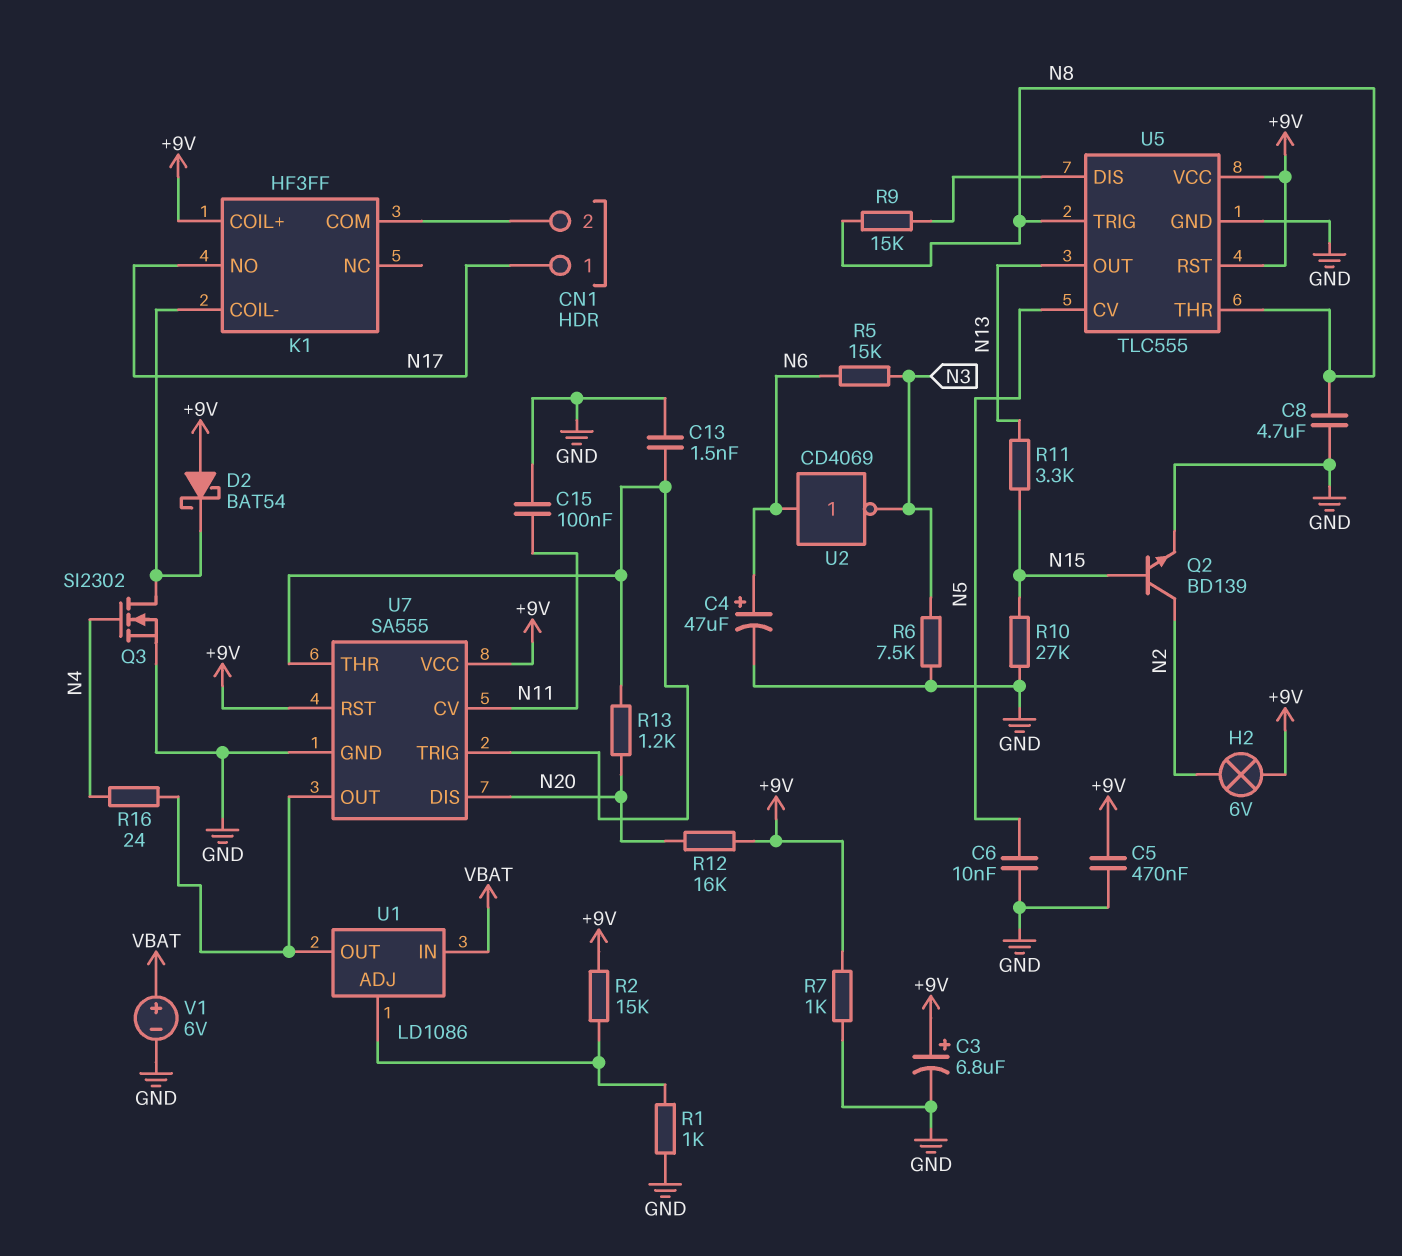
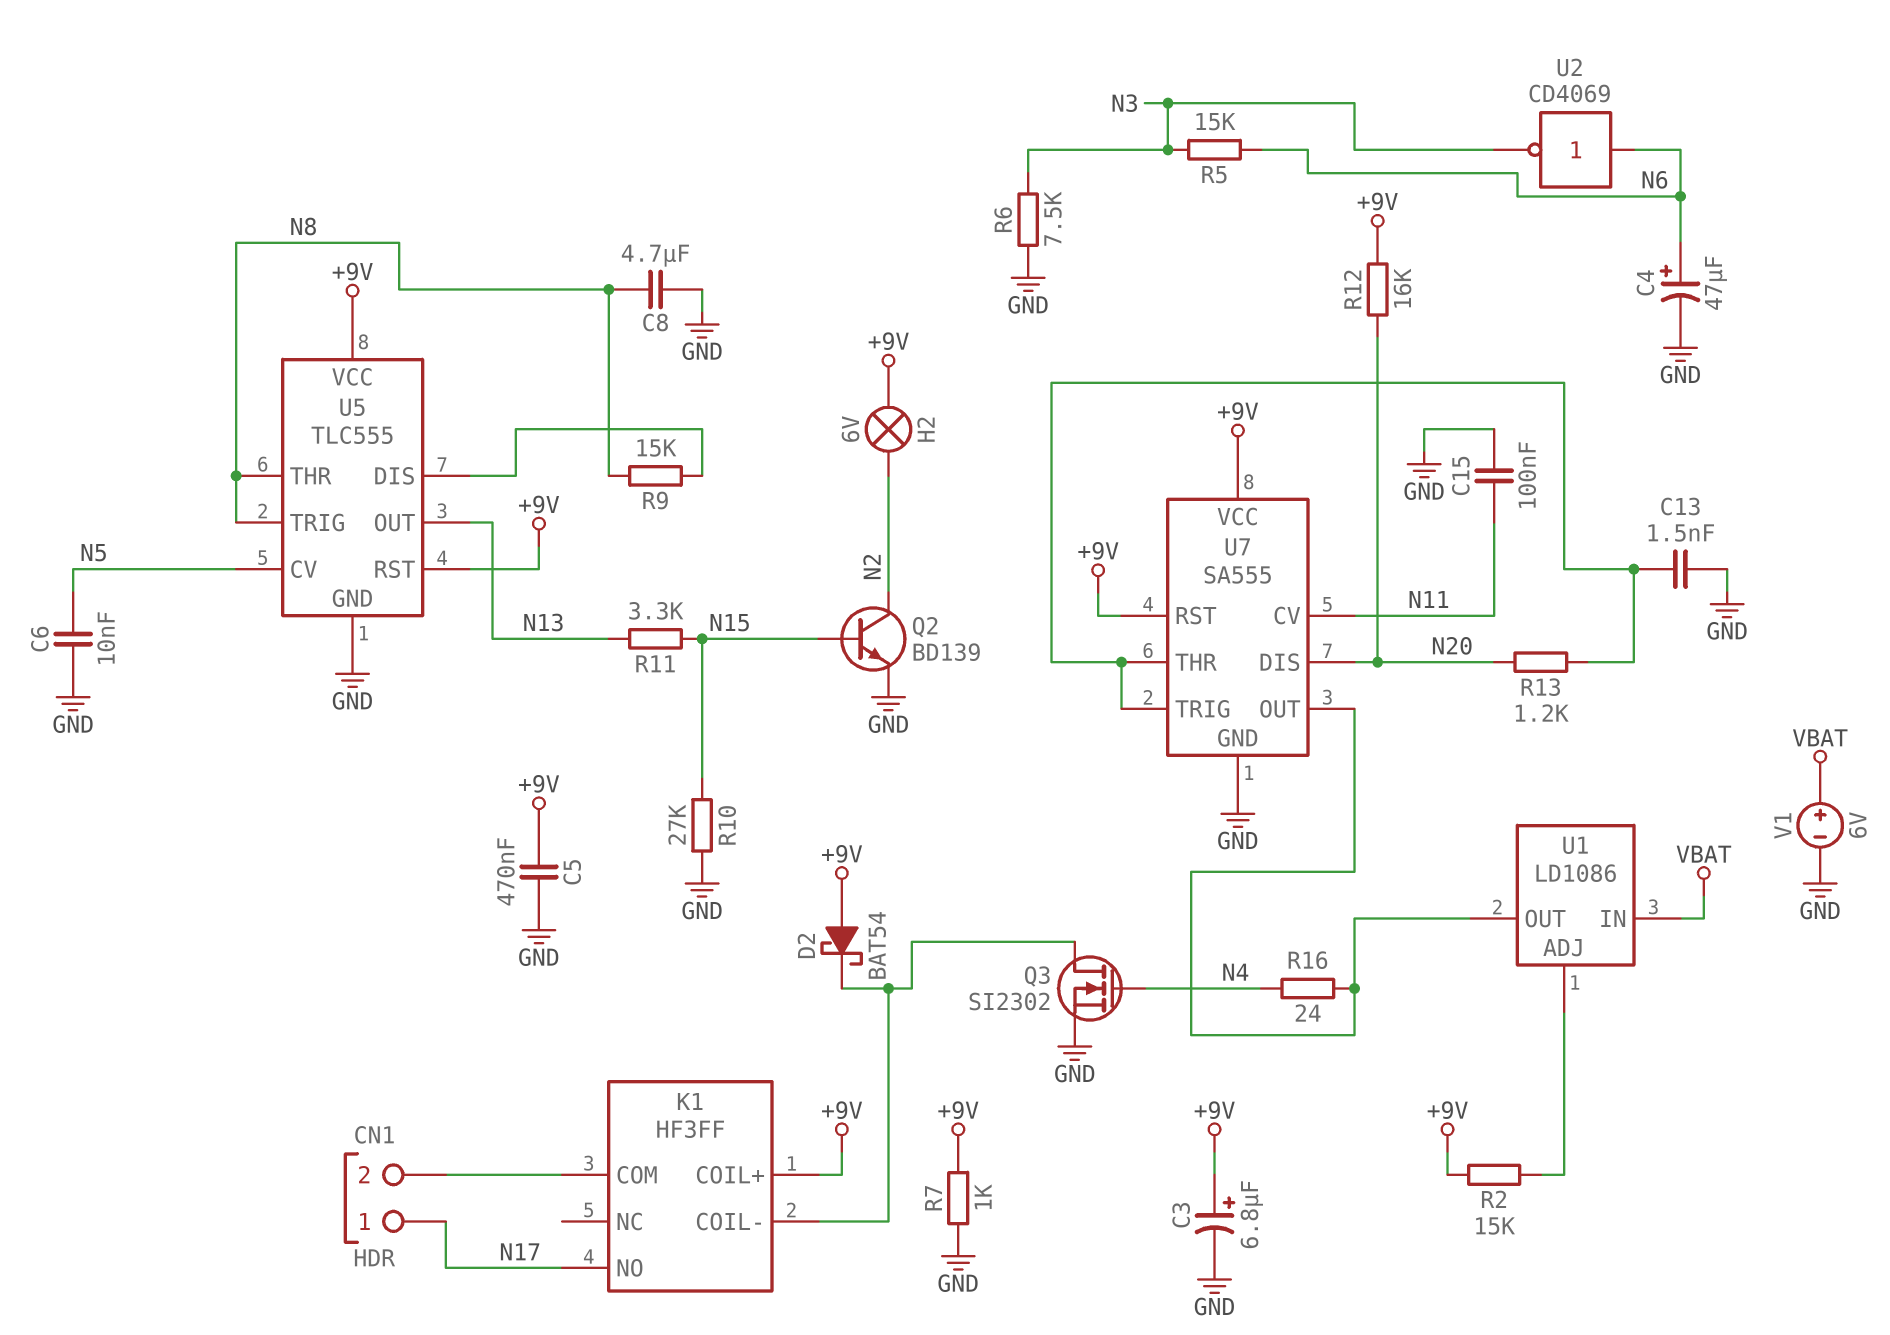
R1: 1k (GND, U1/ADJ) -> none

